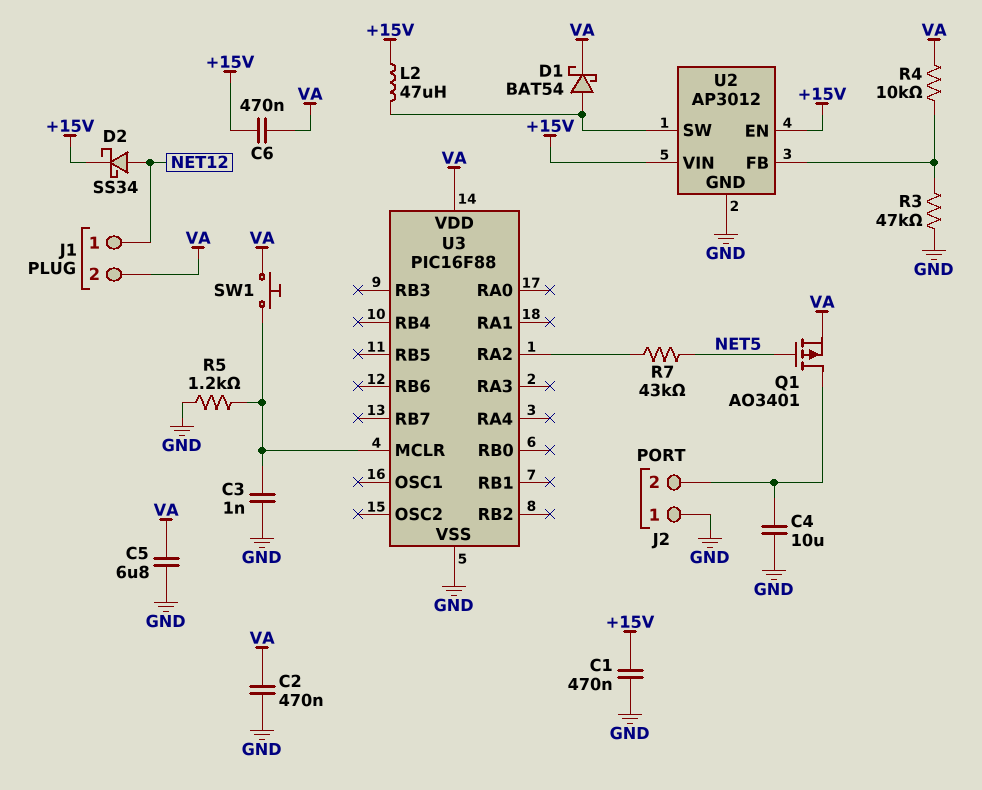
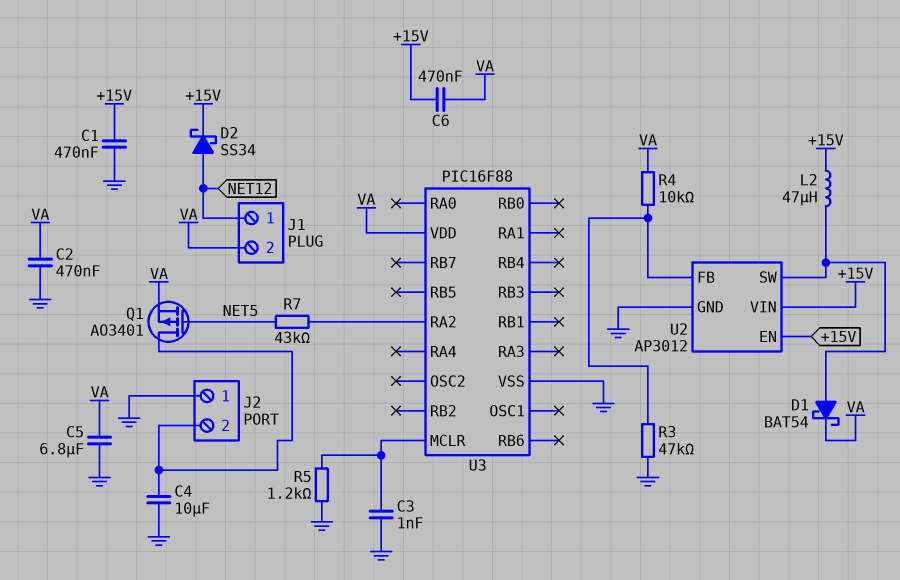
SW1: button (U3/MCLR, VA) -> none

